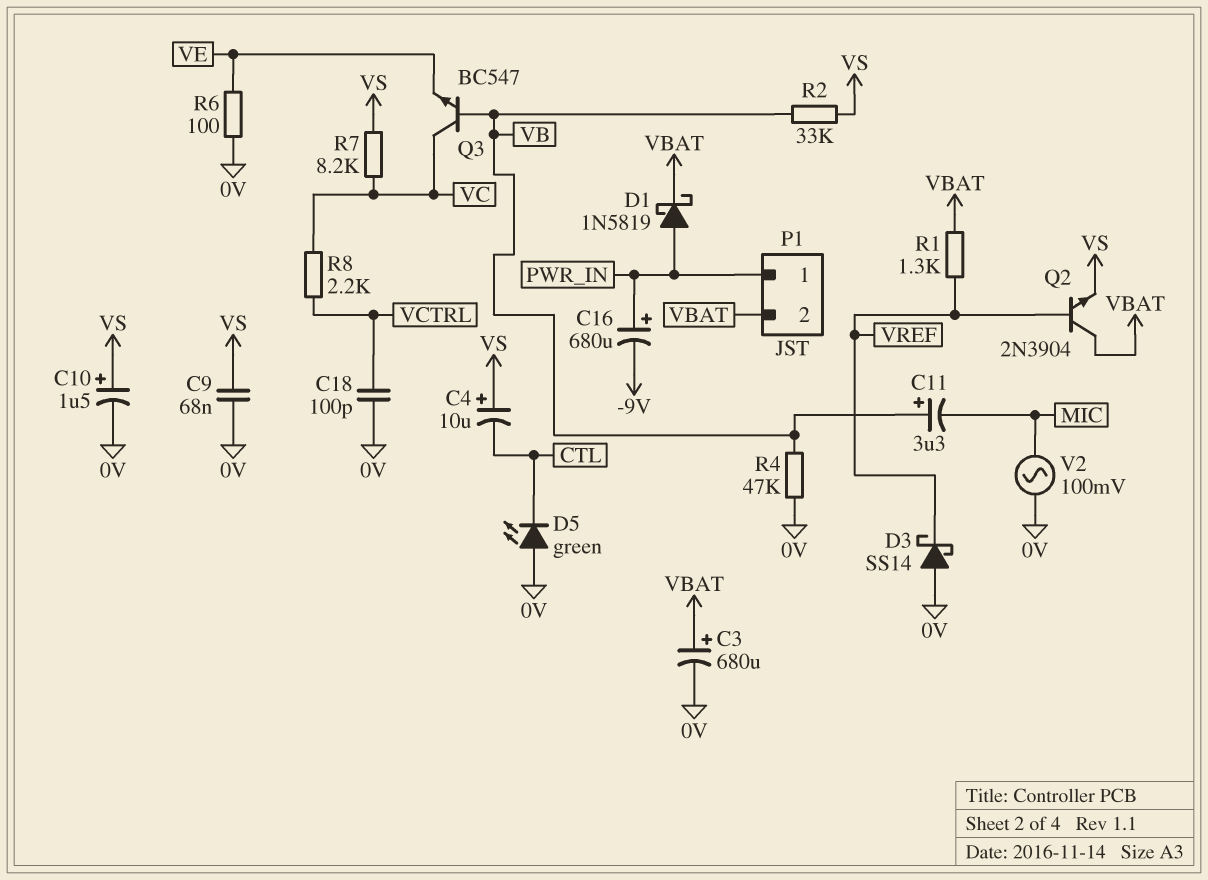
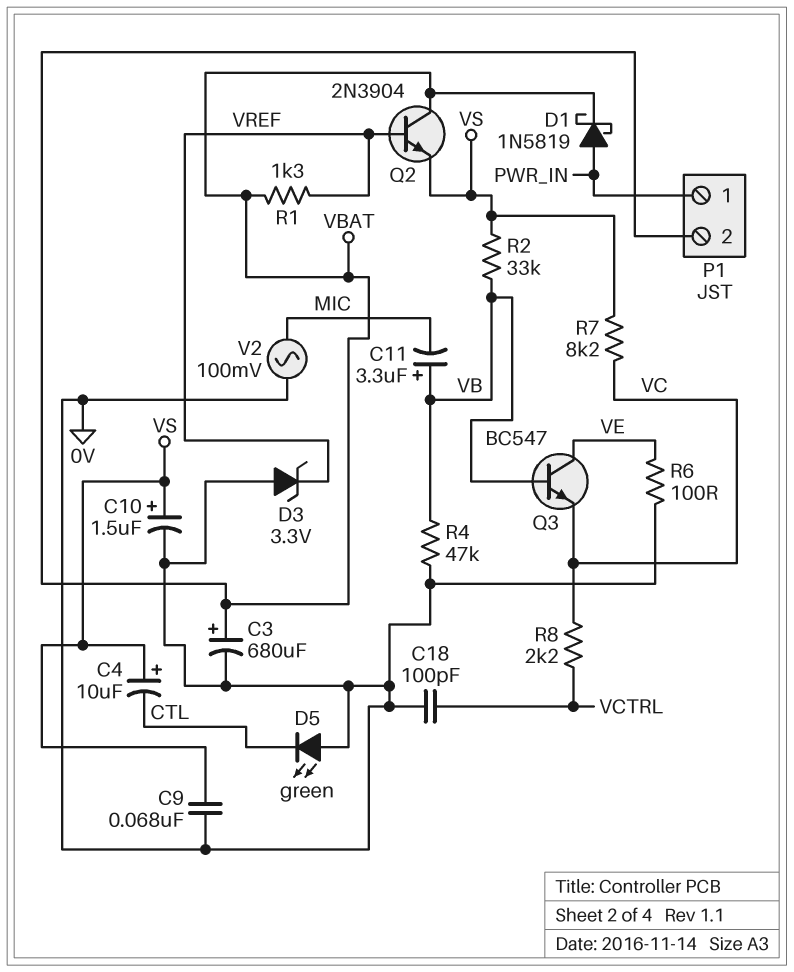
C16: 680uF (plus PWR_IN, minus -9V) -> none
D3: schottky SS14 (A 0V, K VREF) -> zener 3.3V (A 0V, K VREF)
Q3: NPN BC547 (B VB, C VC, E VE) -> NPN BC547 (B VB, C VE, E VC)

